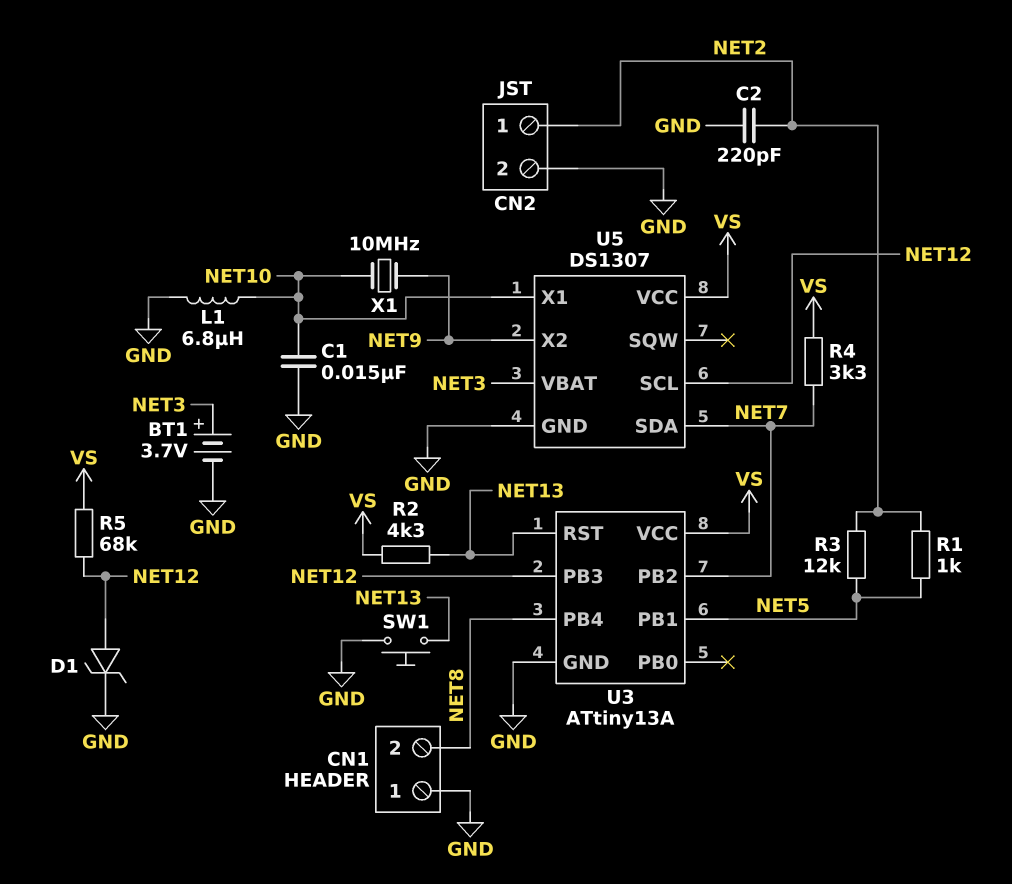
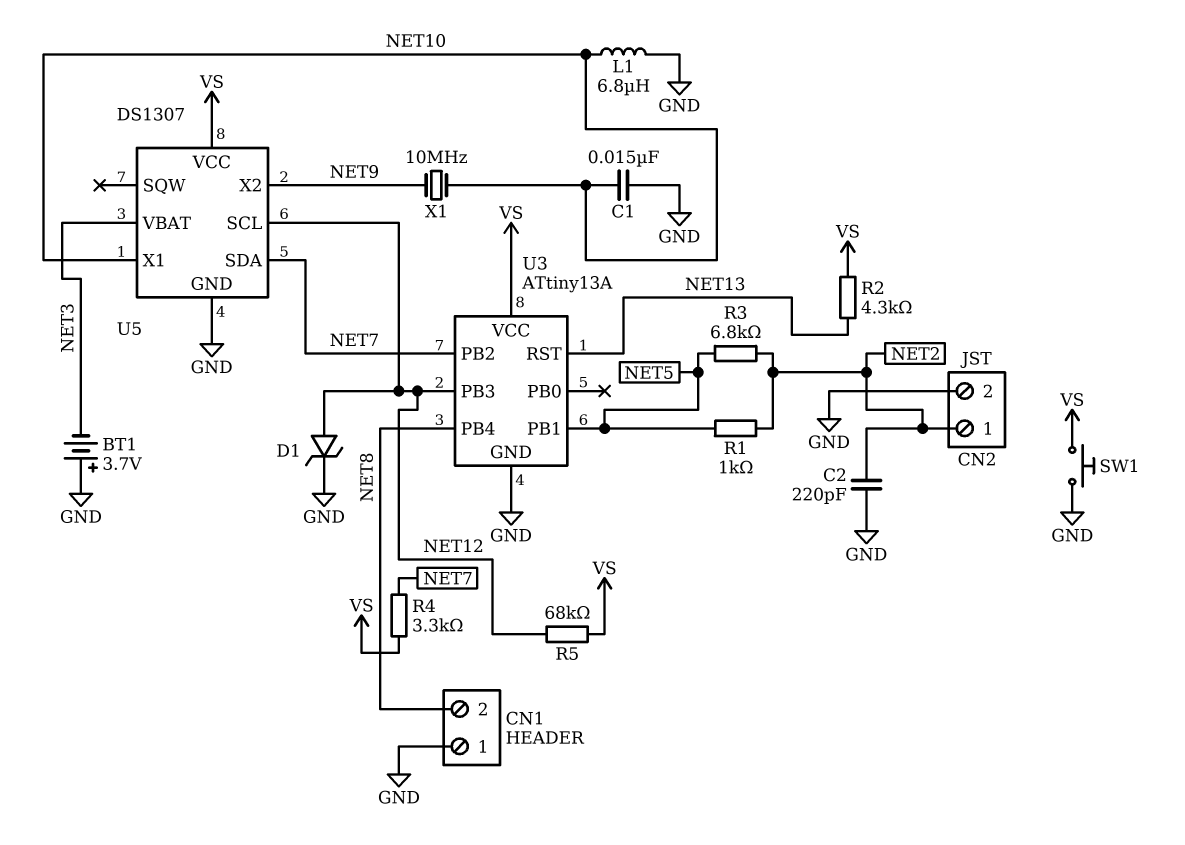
BT1: 3.7V (plus NET3, minus GND) -> 3.7V (plus GND, minus NET3)
R3: 12k (NET2, NET5) -> 6.8k (NET2, NET5)
SW1: button (GND, NET13) -> button (GND, VS)

